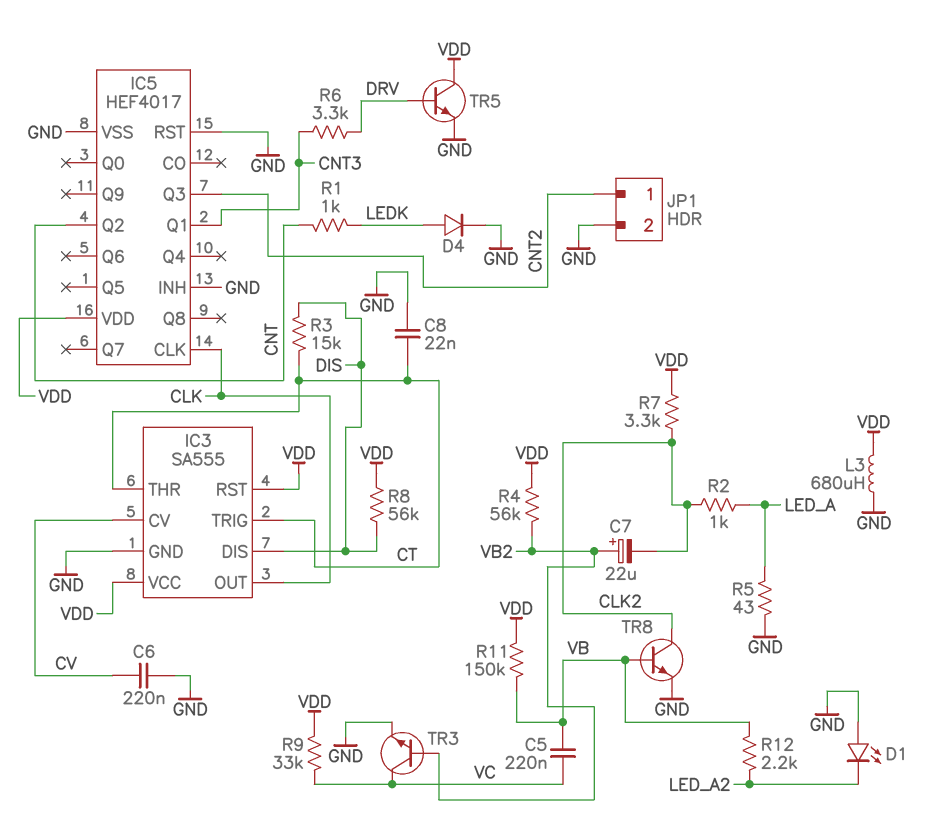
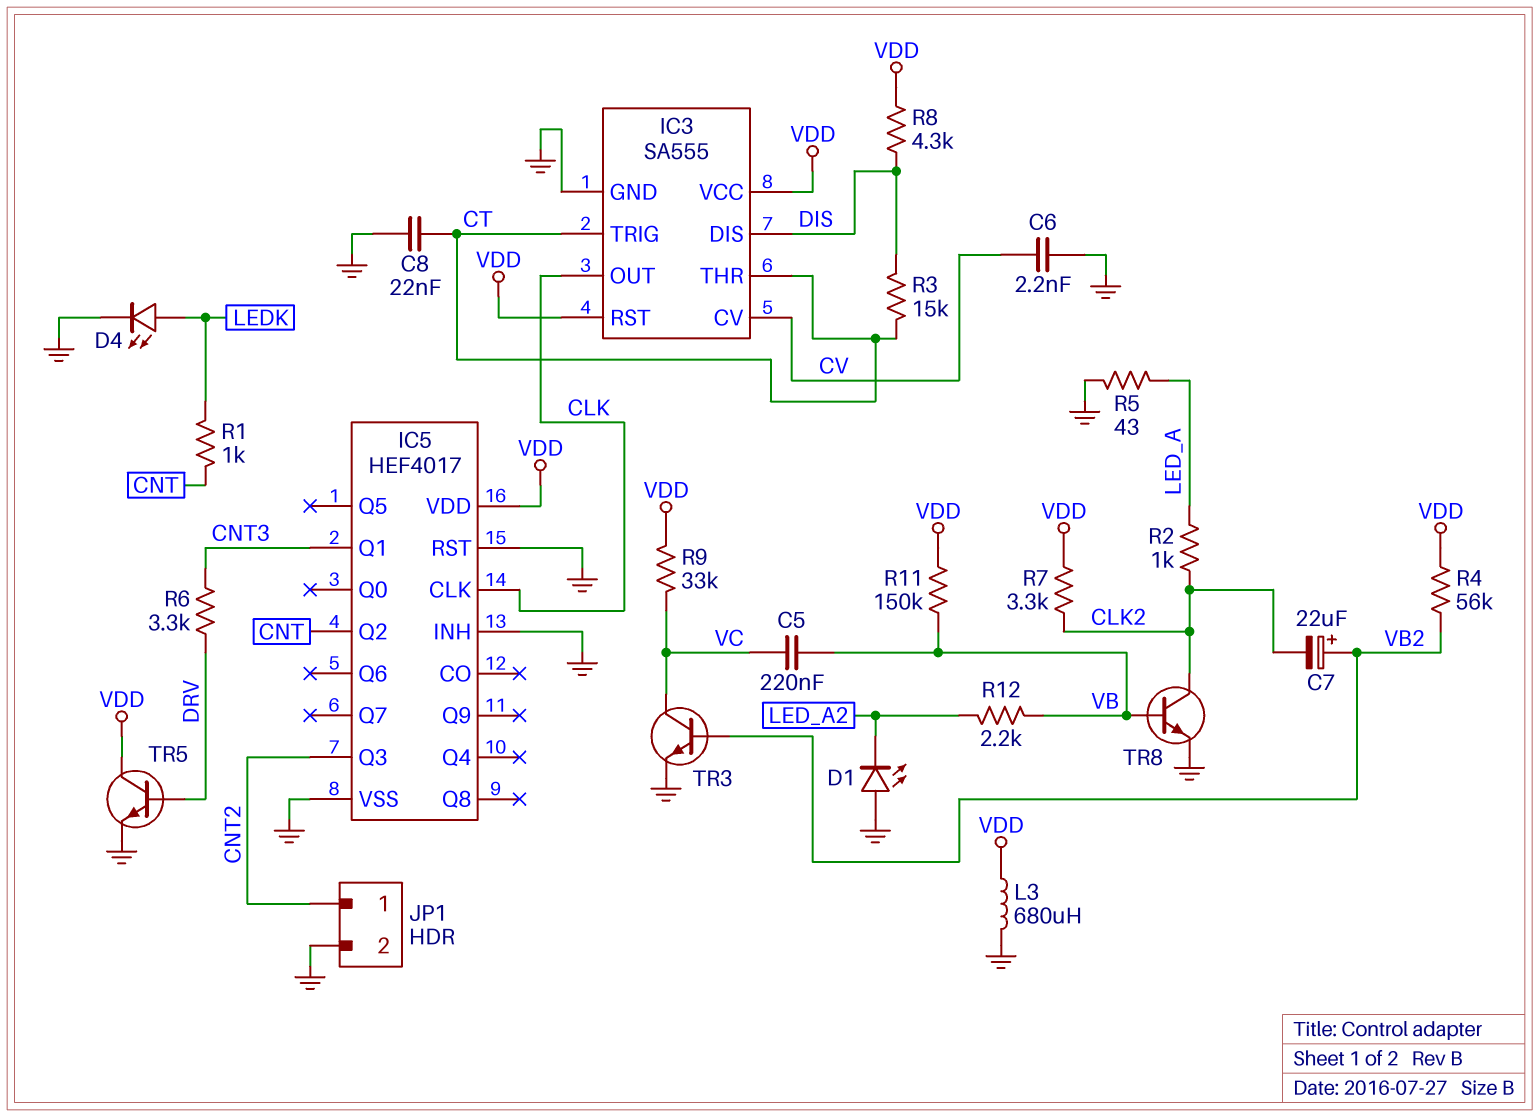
C6: 220nF (CV, GND) -> 2.2nF (CV, GND)
D4: diode (A LEDK, K GND) -> LED (A LEDK, K GND)
R8: 56k (DIS, VDD) -> 4.3k (DIS, VDD)

